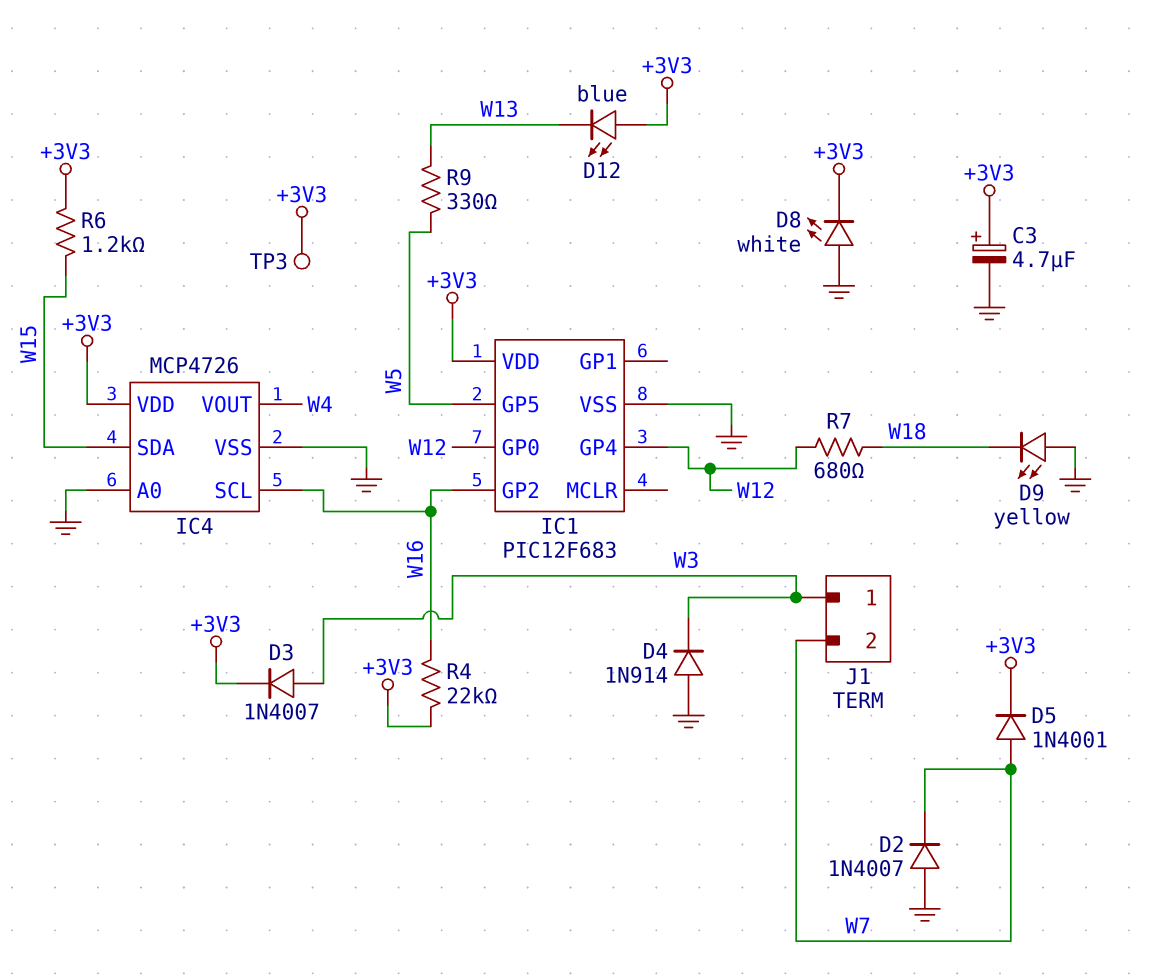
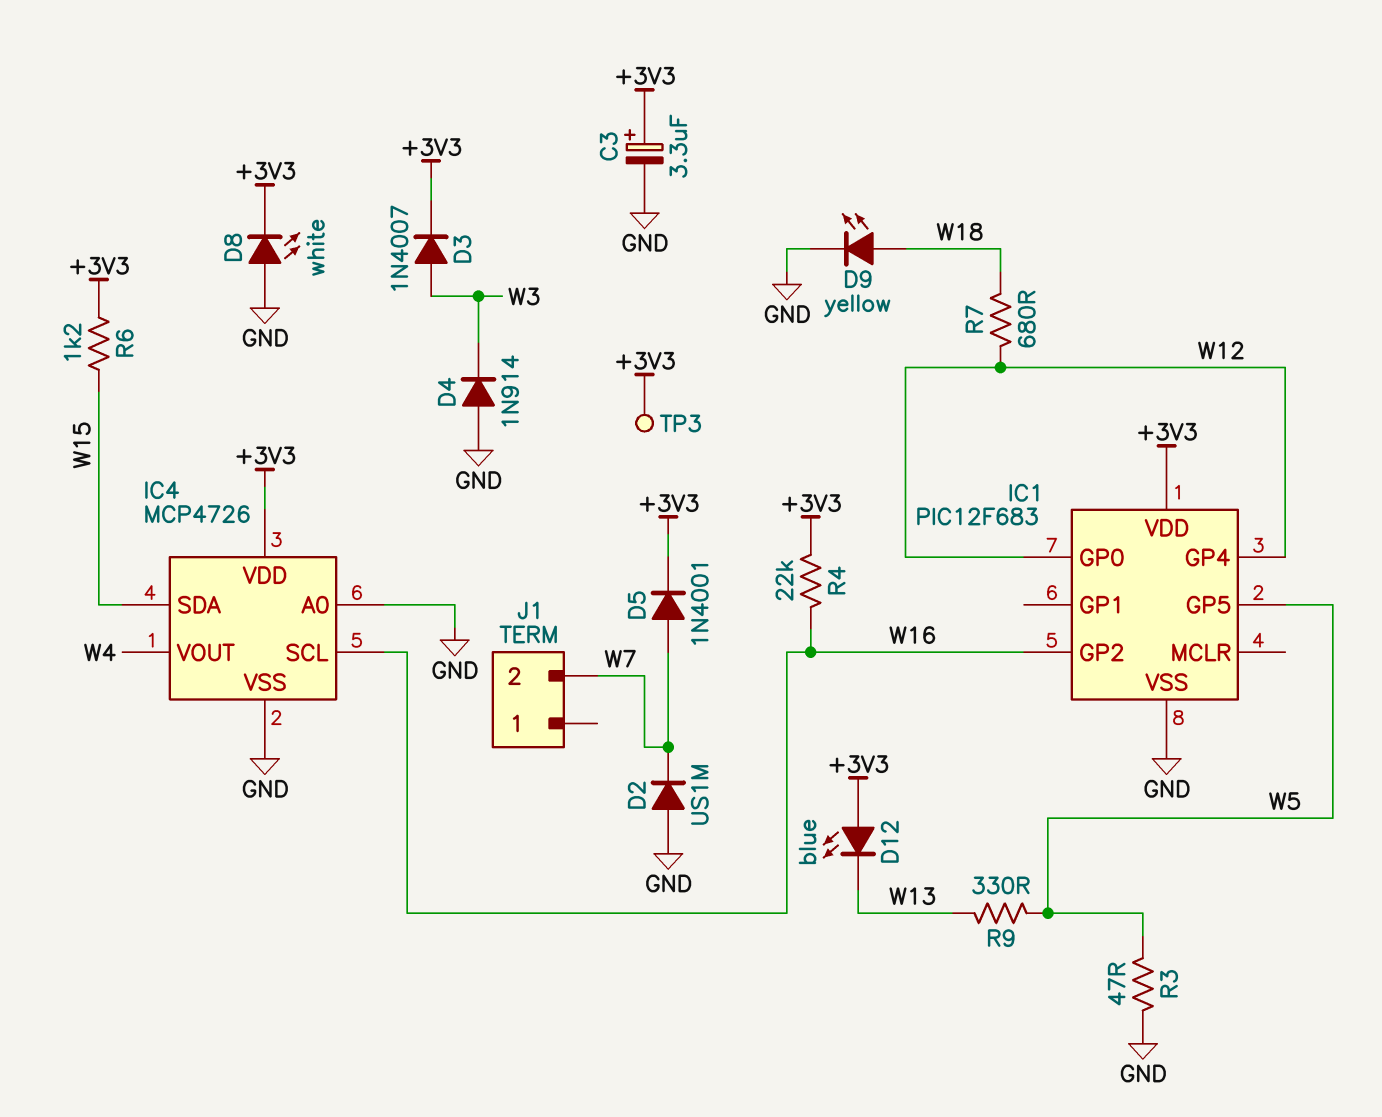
C3: 4.7uF (plus +3V3, minus GND) -> 3.3uF (plus +3V3, minus GND)
D2: diode 1N4007 (A GND, K W7) -> diode US1M (A GND, K W7)
D9: LED yellow (A GND, K W18) -> LED yellow (A W18, K GND)
J1 pin 1: W3 -> none
R3: none -> 47 (GND, W5)

